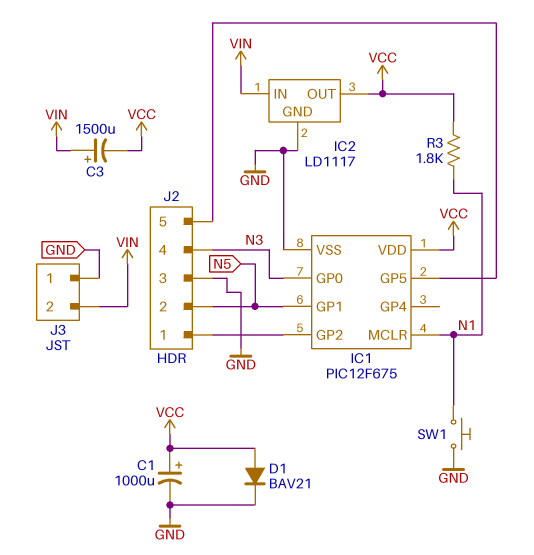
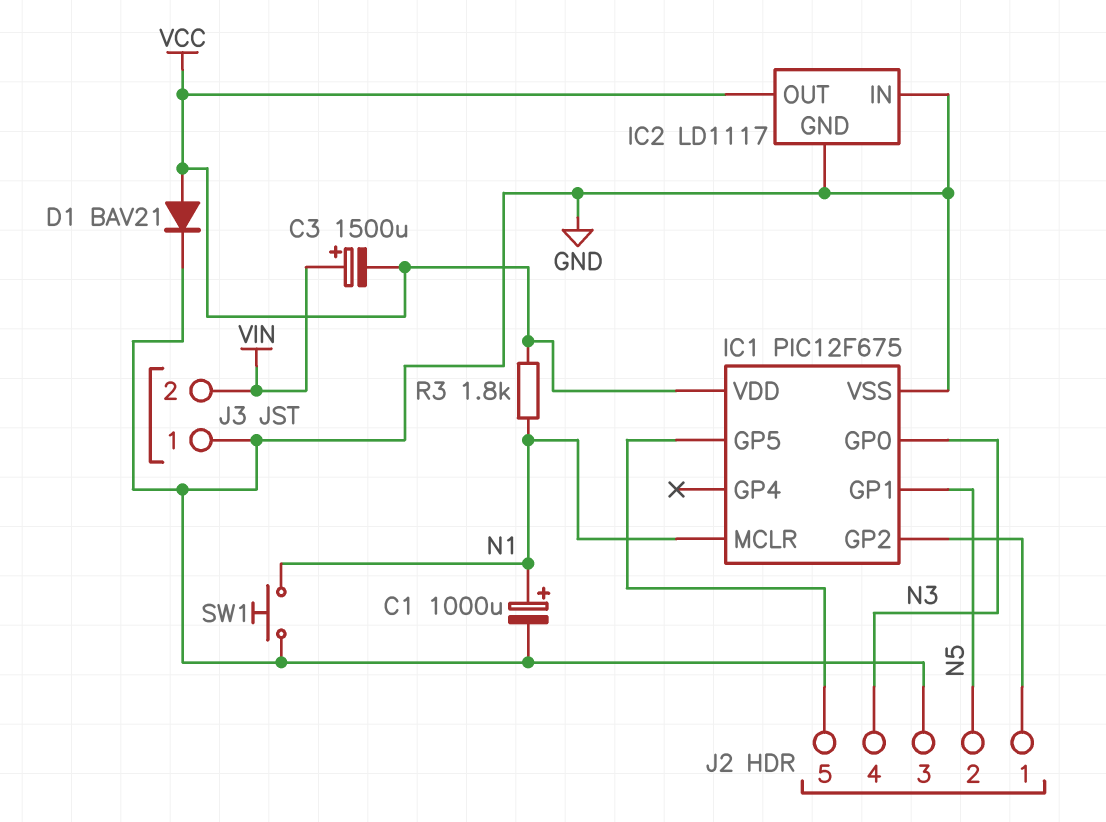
C1: 1000uF (plus VCC, minus GND) -> 1000uF (plus N1, minus GND)
IC2 pin IN: VIN -> GND

